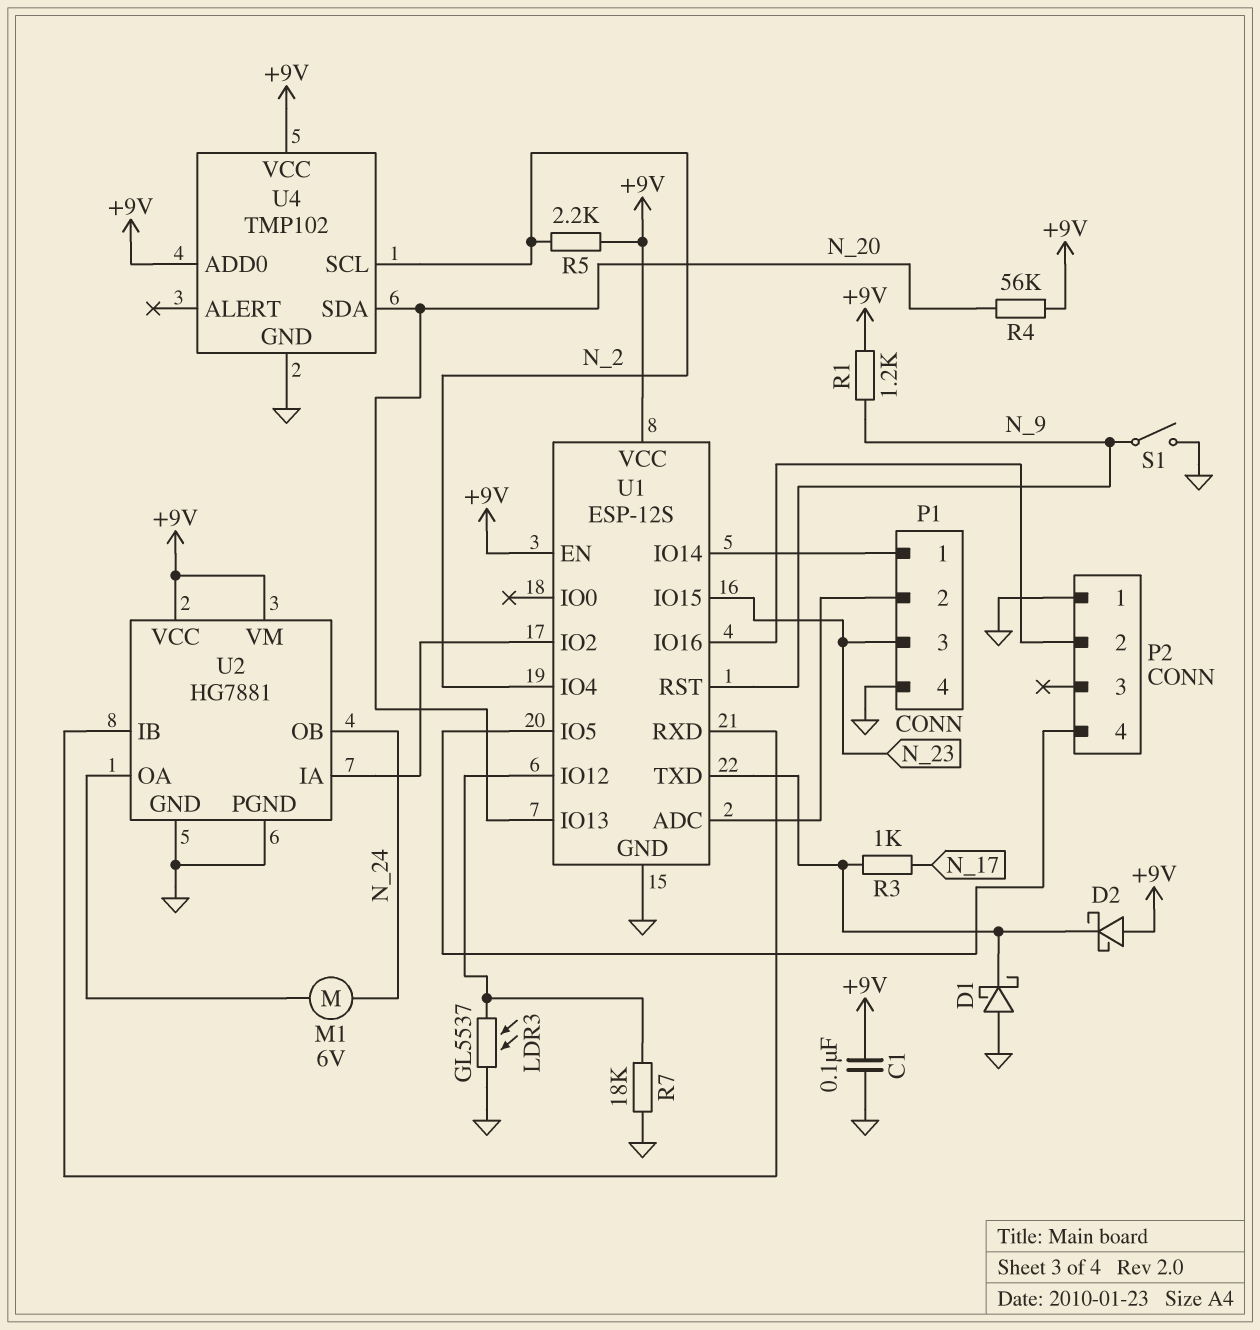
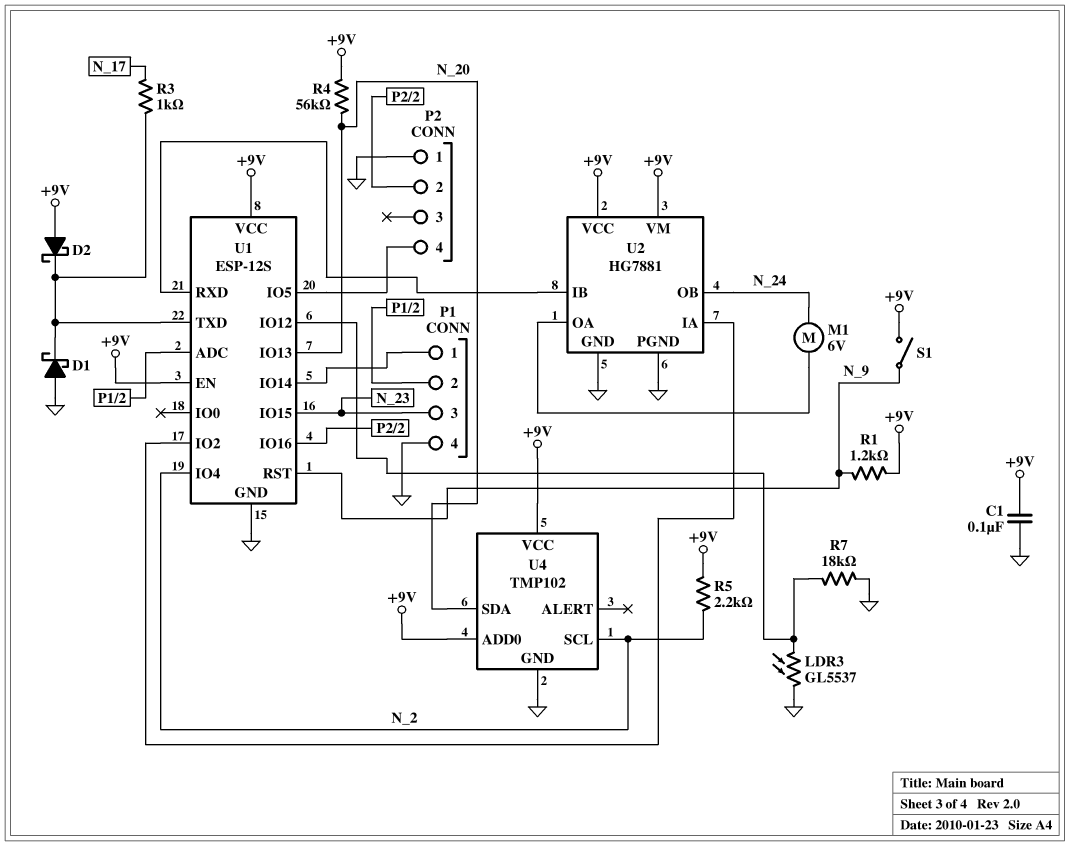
S1: switch (GND, N_9) -> switch (+9V, N_9)

